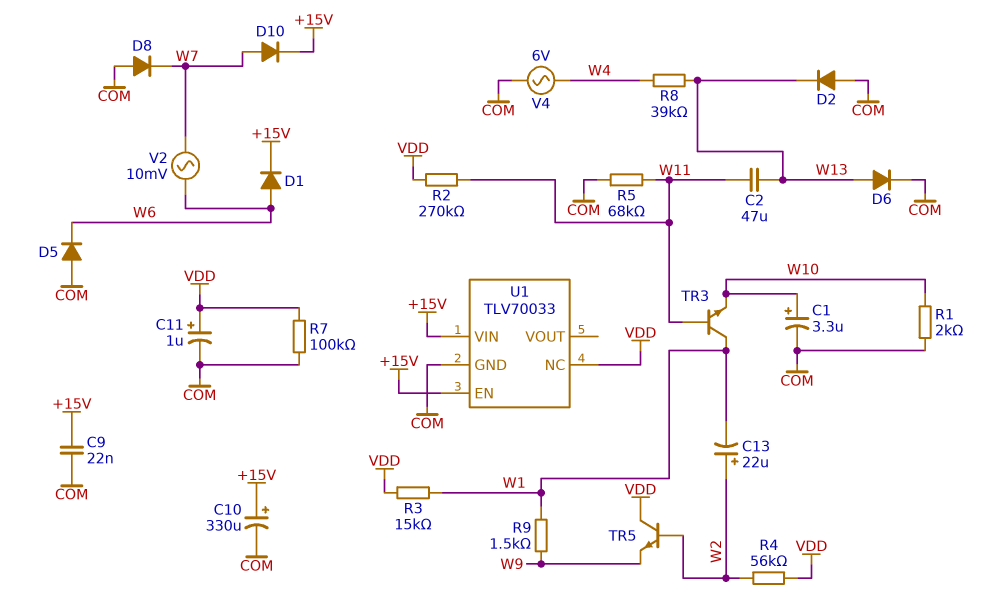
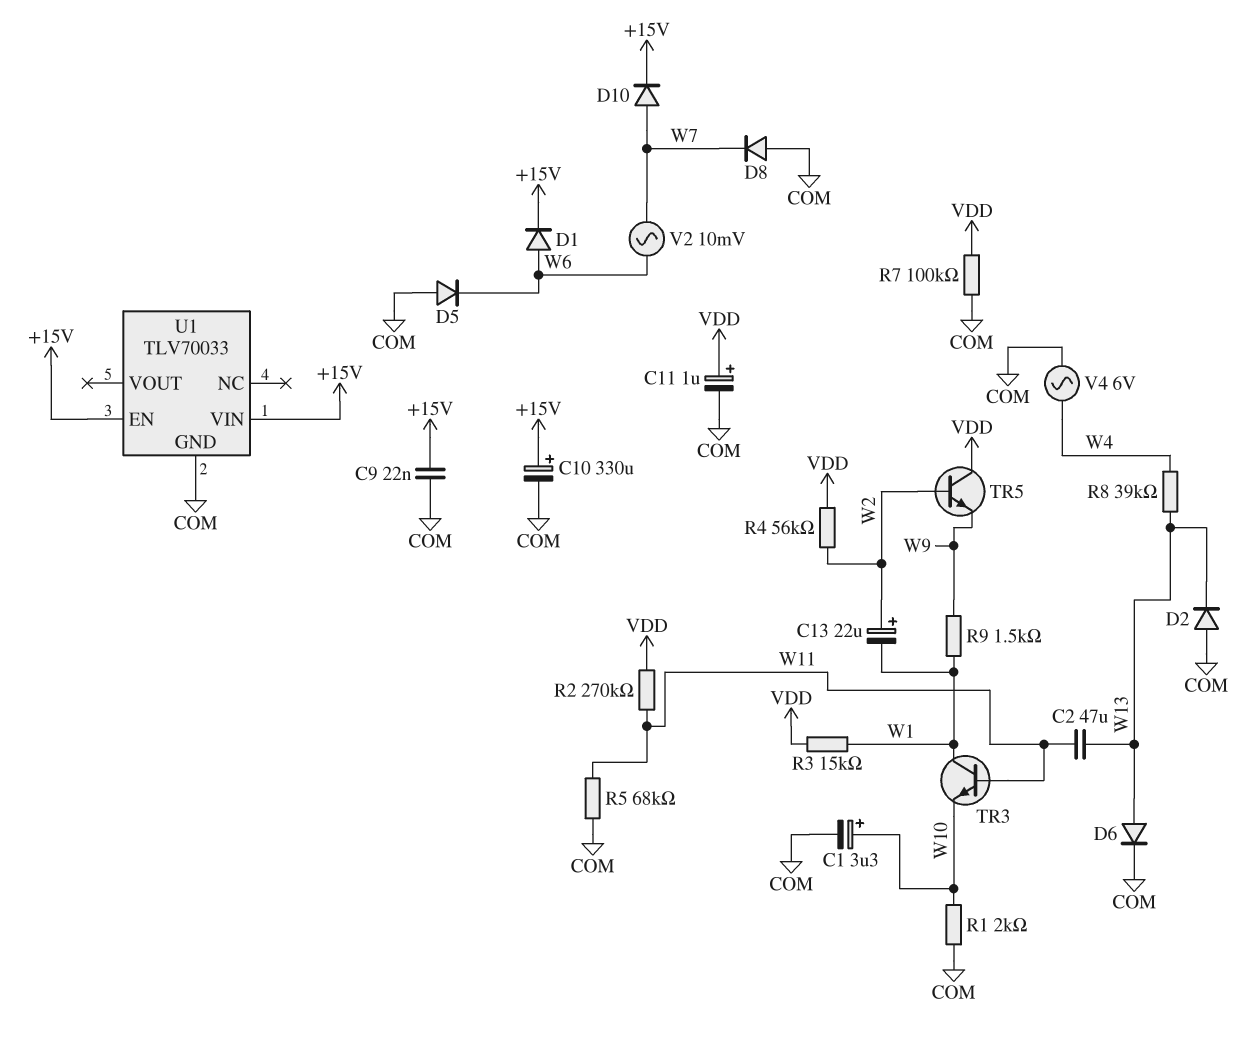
U1 pin NC: VDD -> none

